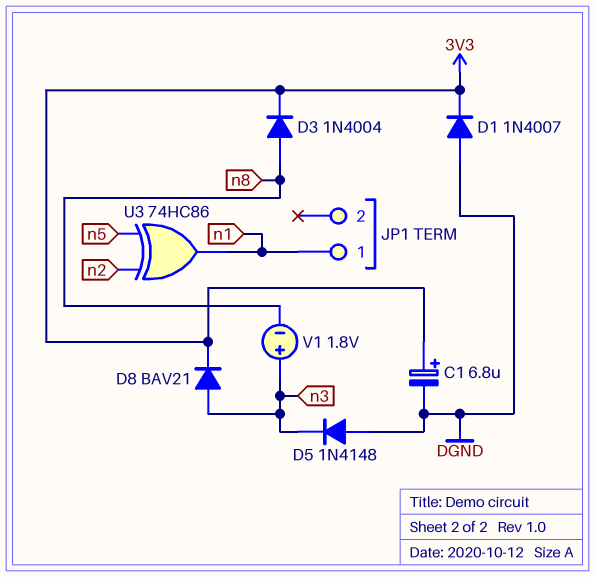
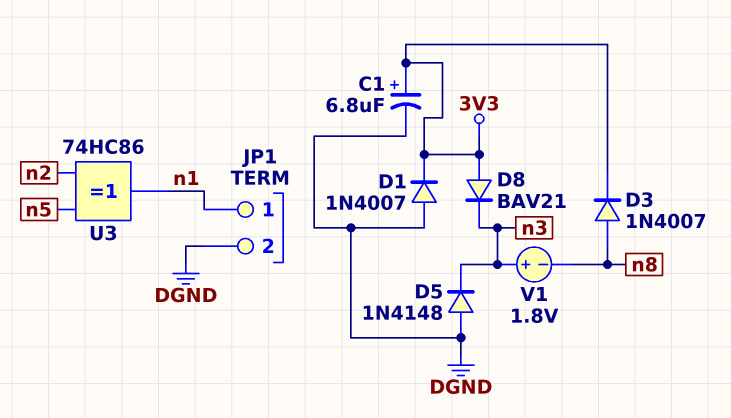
D3: diode 1N4004 (A n8, K 3V3) -> diode 1N4007 (A n8, K 3V3)
D8: diode BAV21 (A n3, K 3V3) -> diode BAV21 (A 3V3, K n3)
JP1 pin 2: none -> DGND

